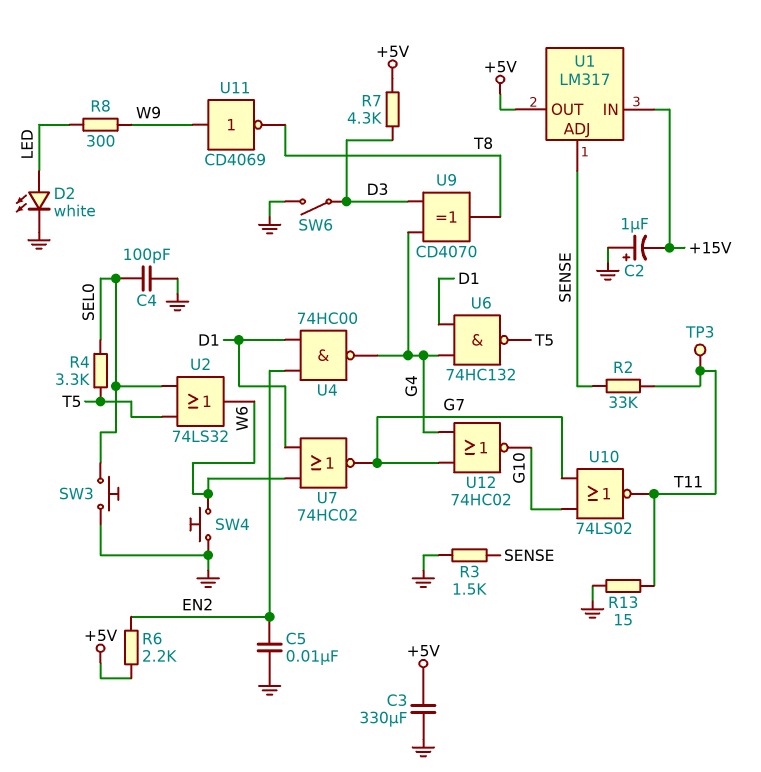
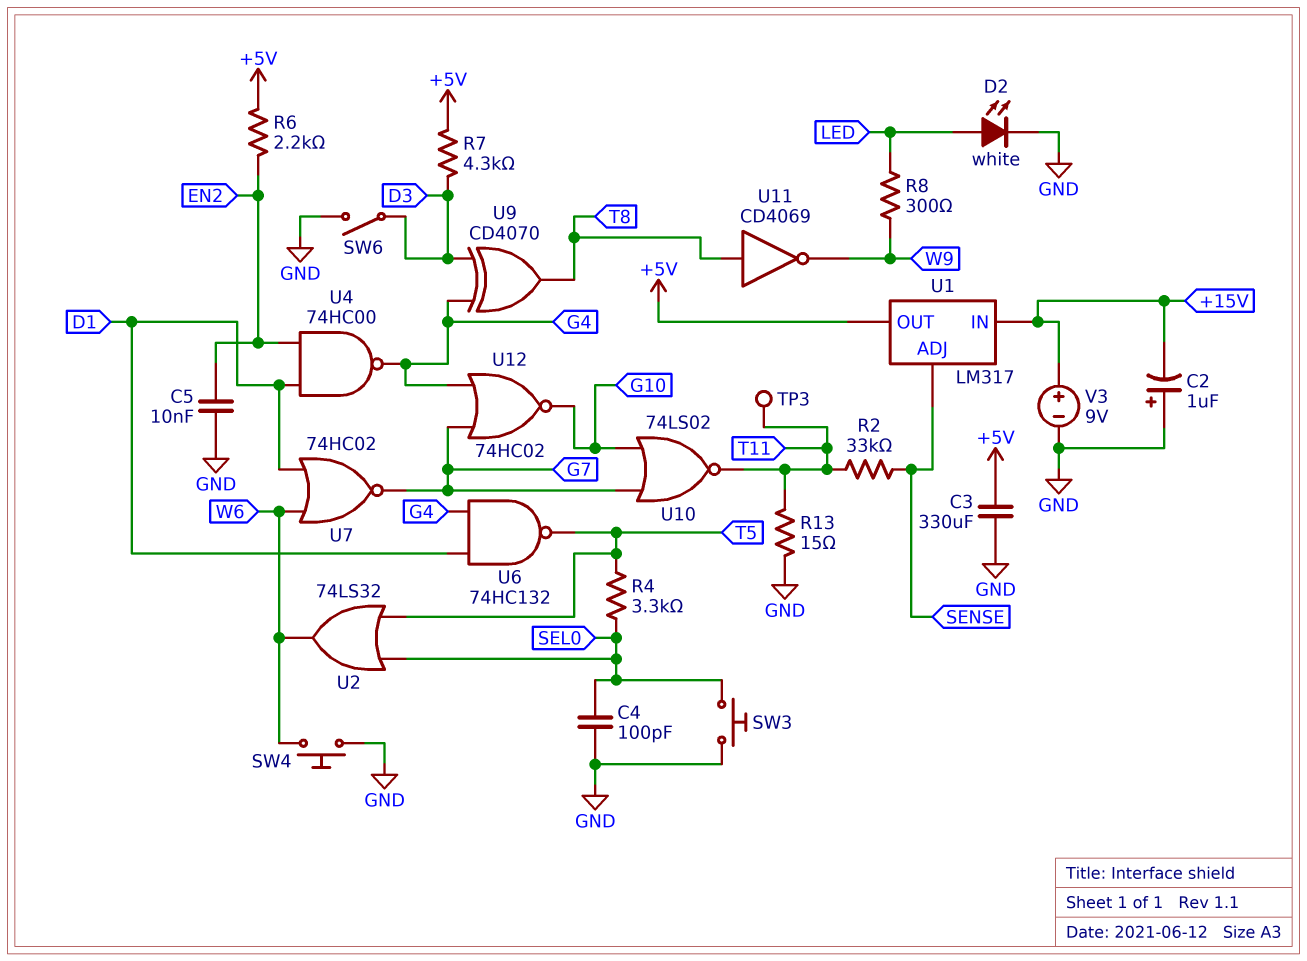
R3: 1.5k (GND, SENSE) -> none
U11: NOT CD4069 (in W9, out T8) -> NOT CD4069 (in T8, out W9)
V3: none -> 9V (plus +15V, minus GND)

